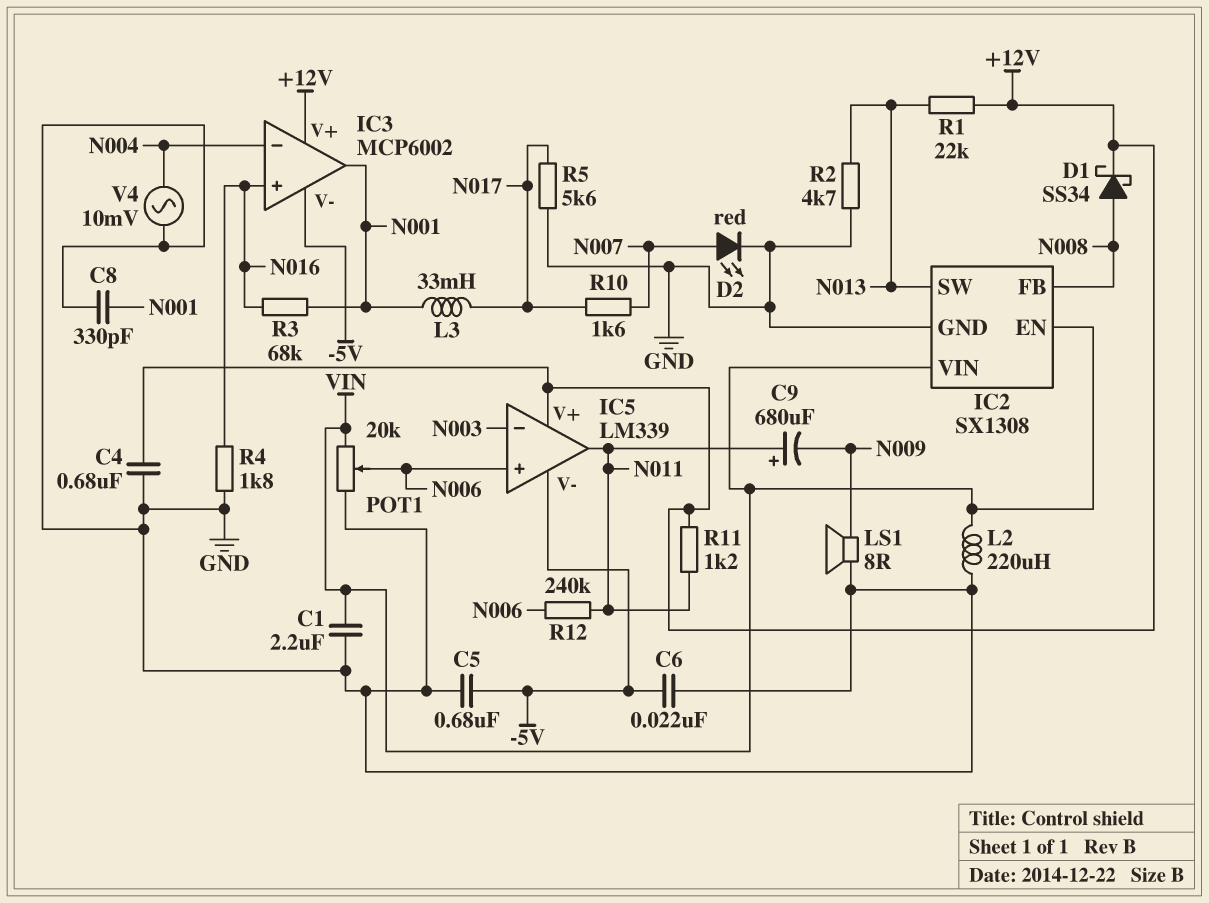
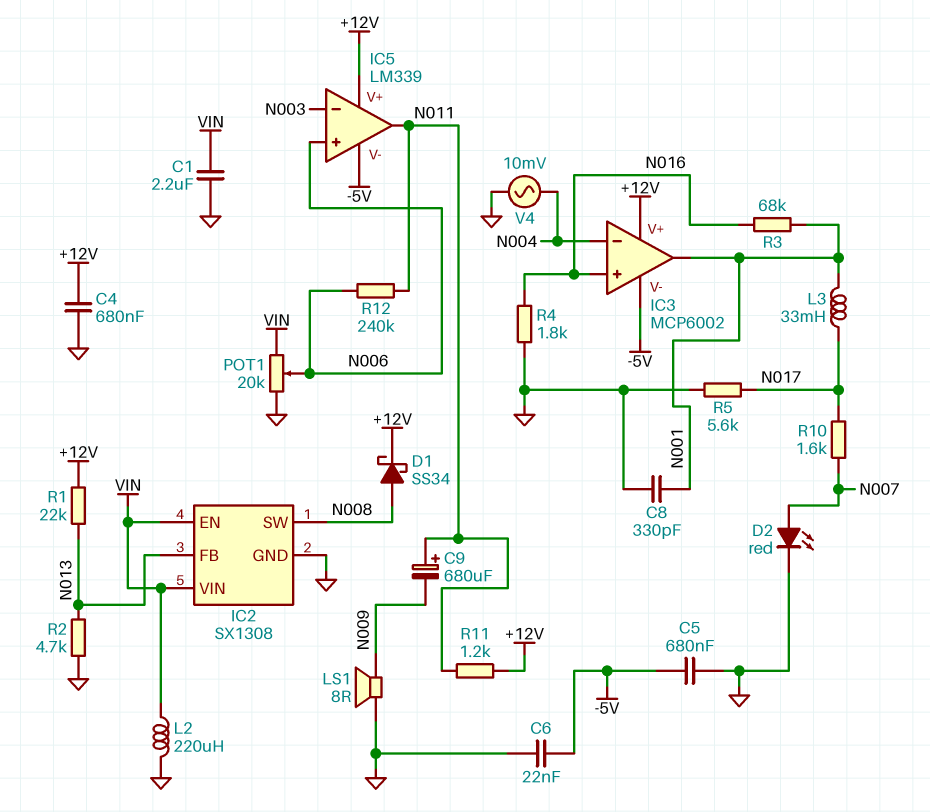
IC2 pin FB: N008 -> N013
IC2 pin SW: N013 -> N008

